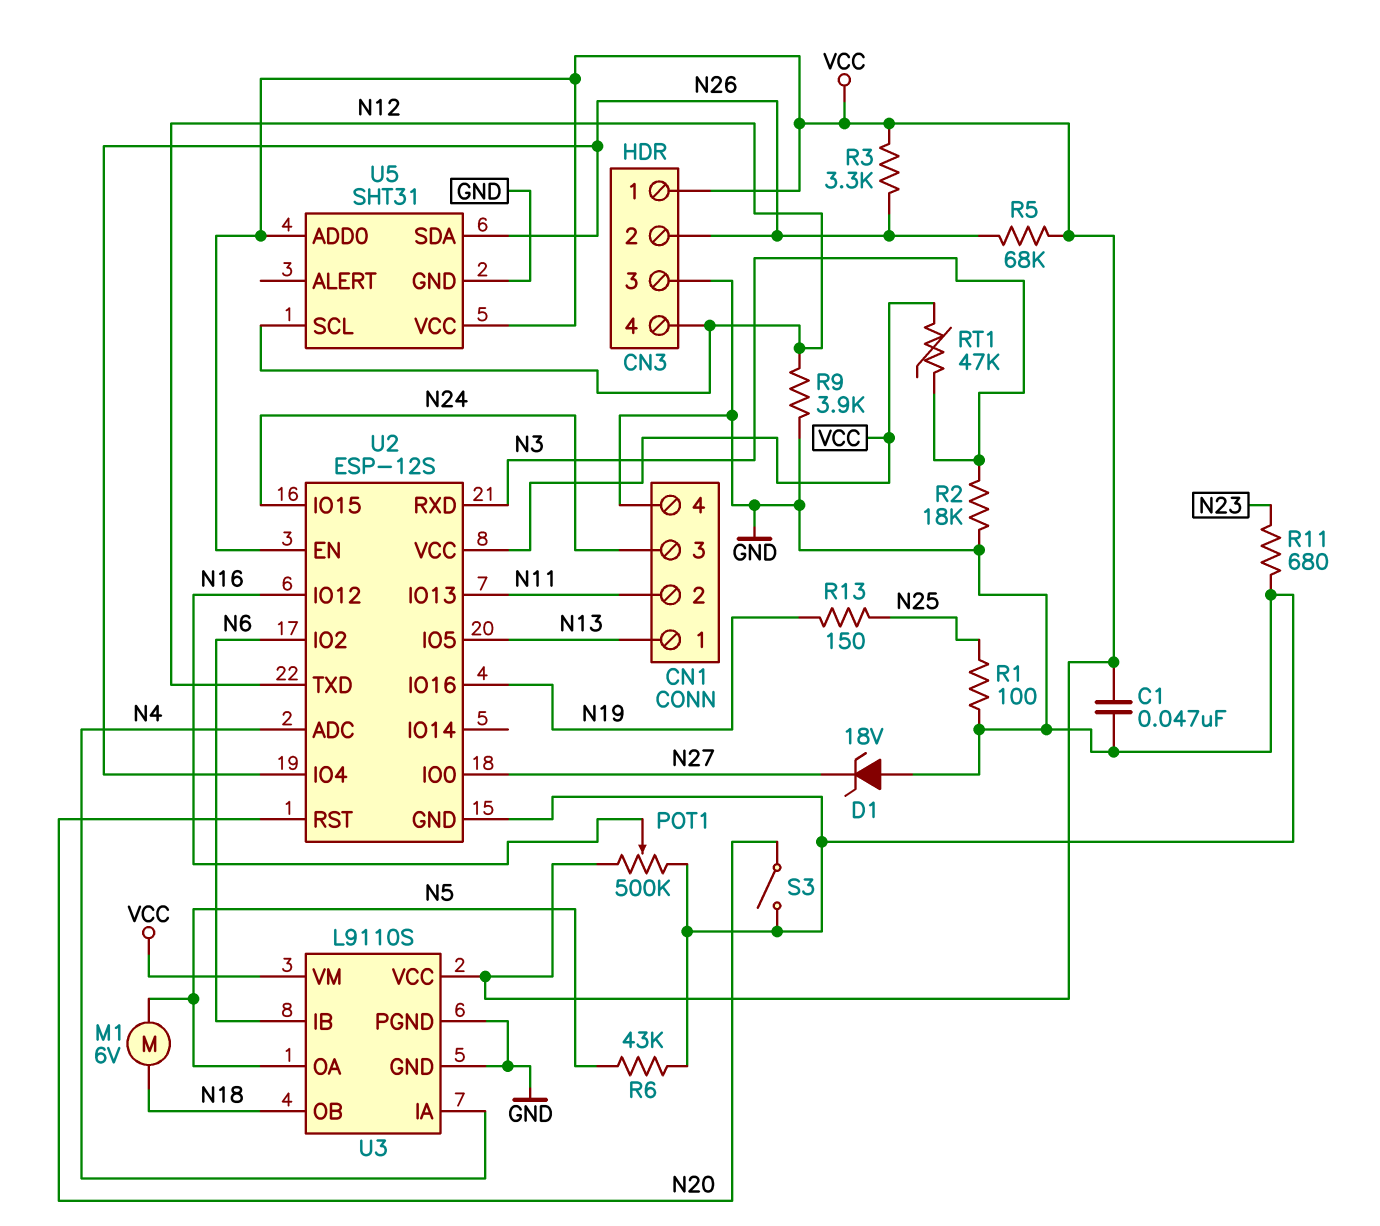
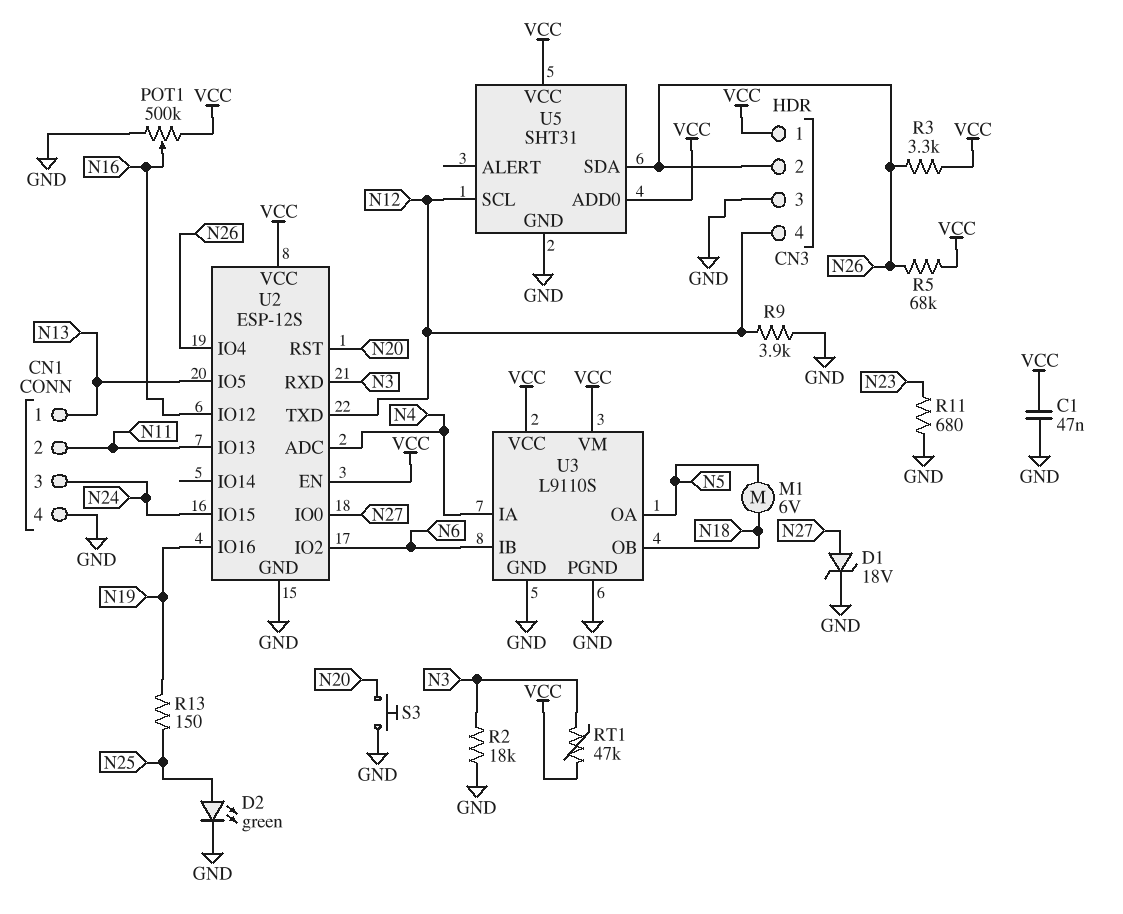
D1: zener 18V (A GND, K N27) -> zener 18V (A N27, K GND)
D2: none -> LED green (A N25, K GND)
R1: 100 (GND, N25) -> none
R6: 43k (GND, N5) -> none
S3: switch (GND, N20) -> button (GND, N20)

